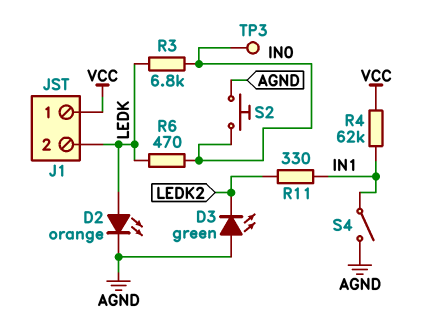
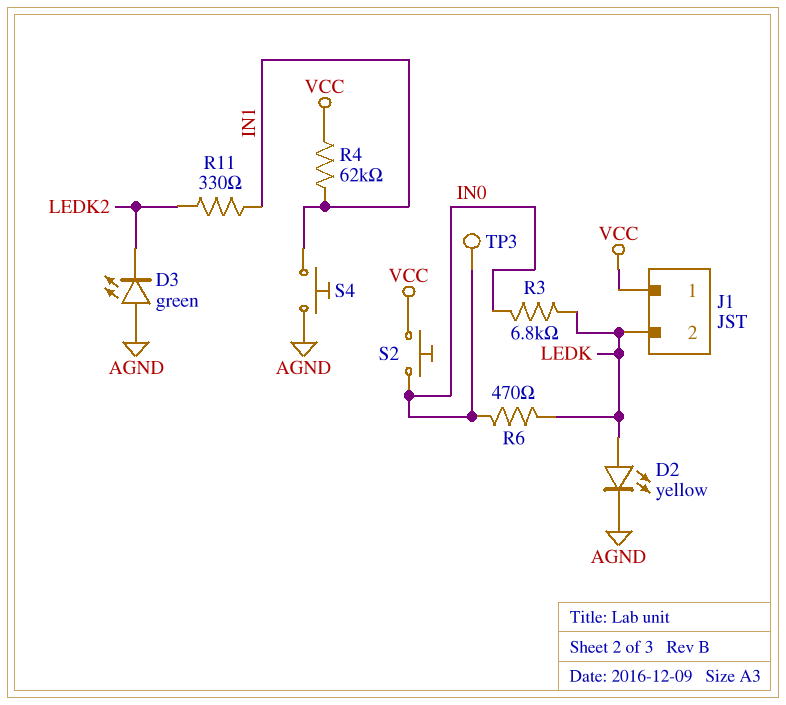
D2: LED orange (A LEDK, K AGND) -> LED yellow (A LEDK, K AGND)
S2: button (AGND, IN0) -> button (IN0, VCC)
S4: switch (AGND, IN1) -> button (AGND, IN1)

